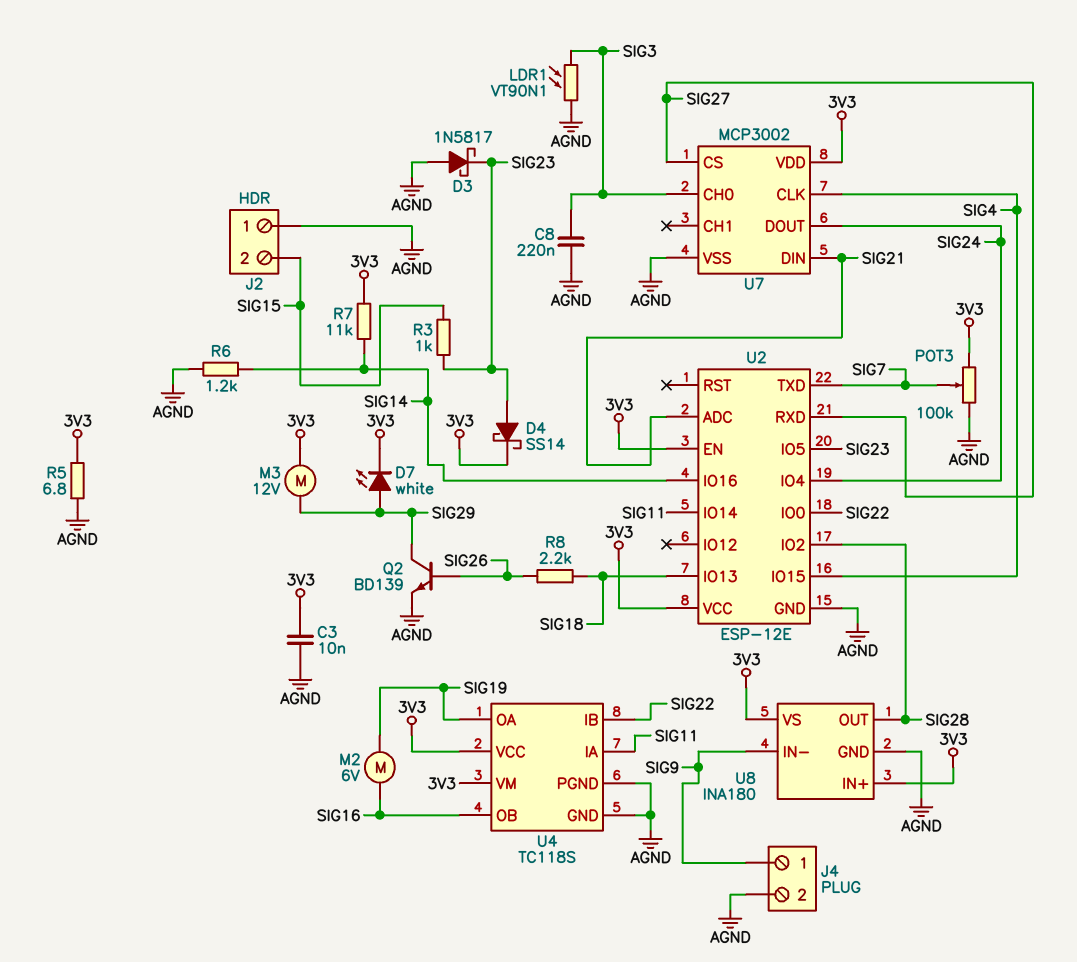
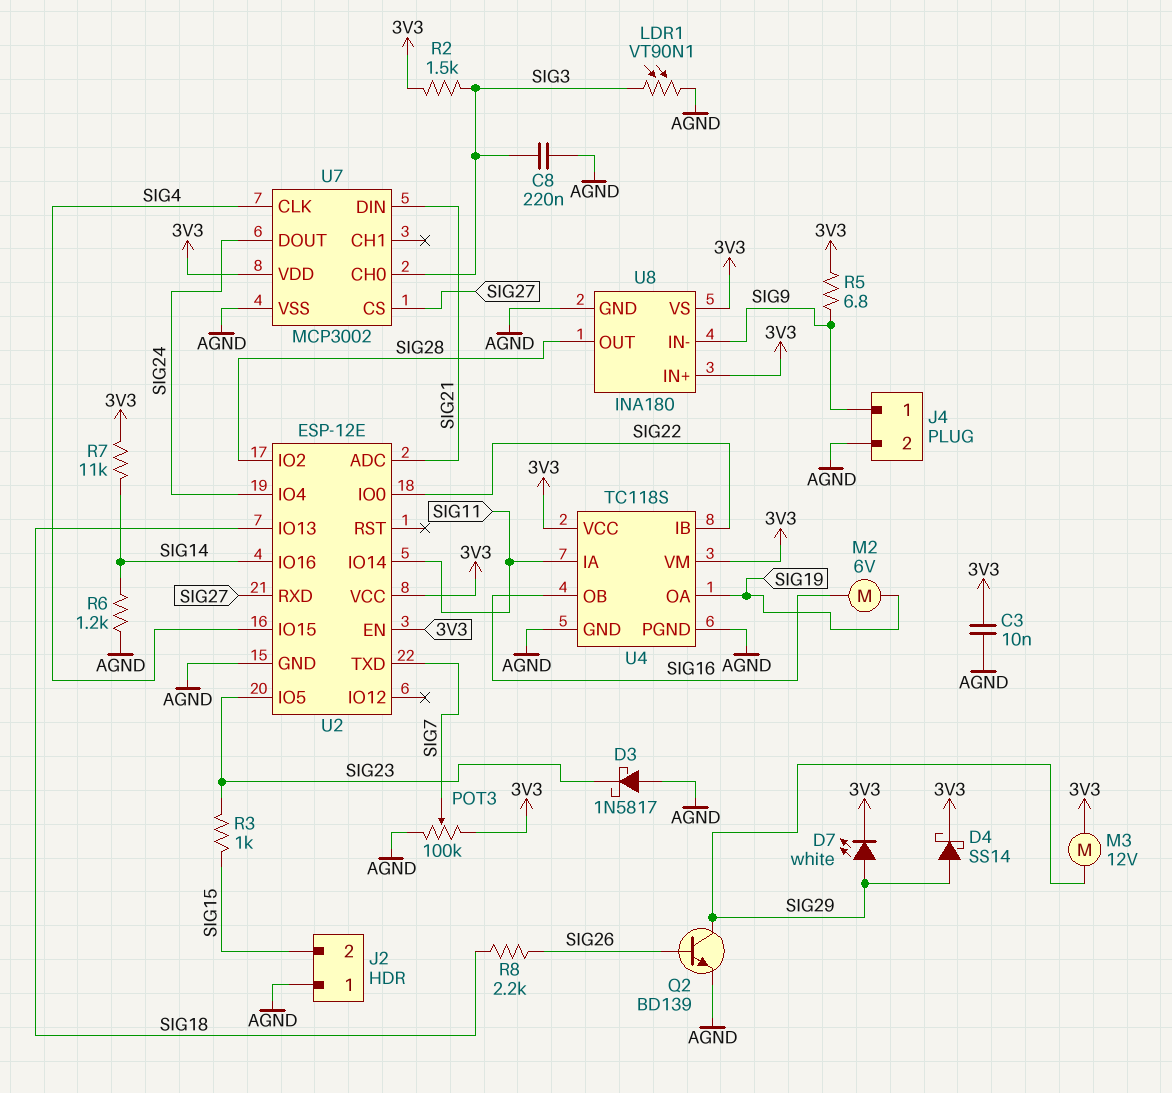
D4: schottky SS14 (A SIG23, K 3V3) -> schottky SS14 (A SIG29, K 3V3)
R2: none -> 1.5k (3V3, SIG3)
R5: 6.8 (3V3, AGND) -> 6.8 (3V3, SIG9)

